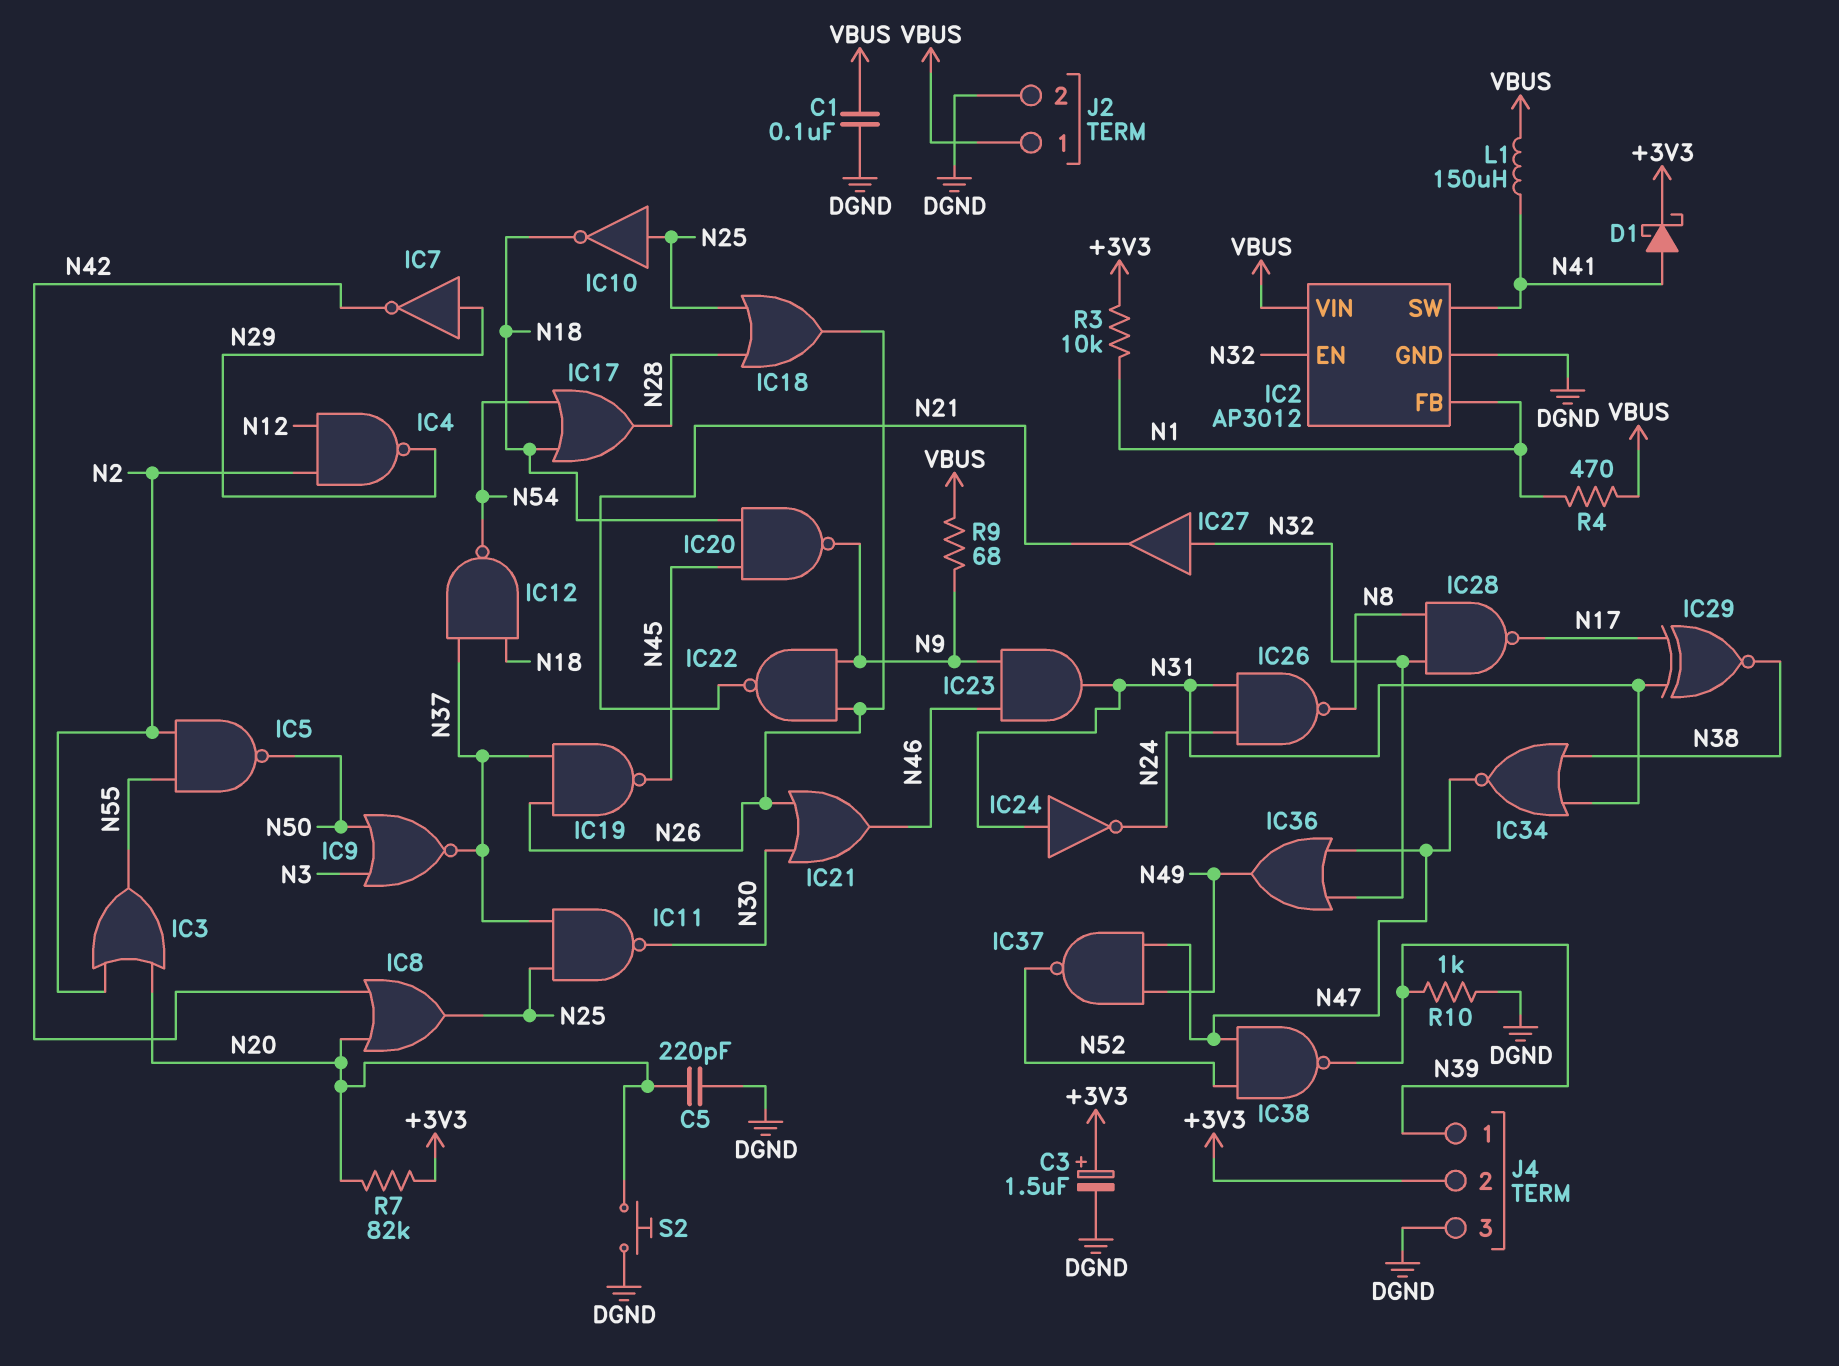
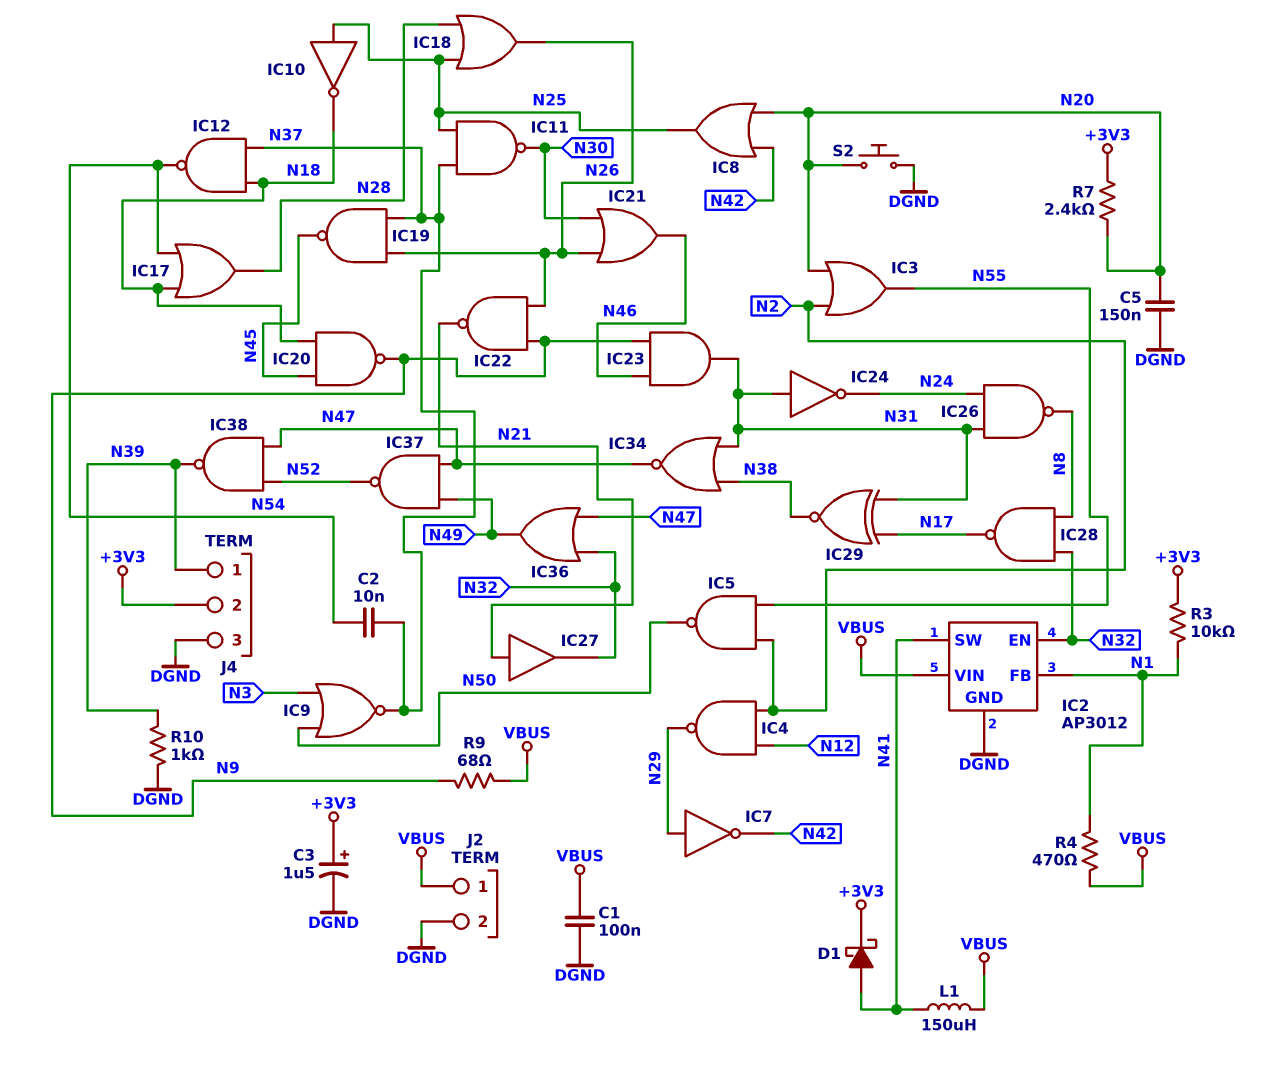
C2: none -> 10nF (N37, N54)
C5: 220pF (DGND, N20) -> 150nF (DGND, N20)
IC27: buffer (in N32, out N21) -> buffer (in N21, out N32)
R7: 82k (+3V3, N20) -> 2.4k (+3V3, N20)

